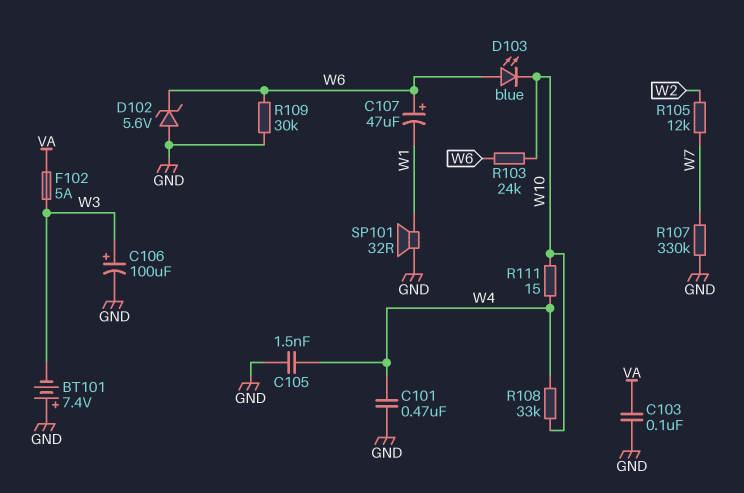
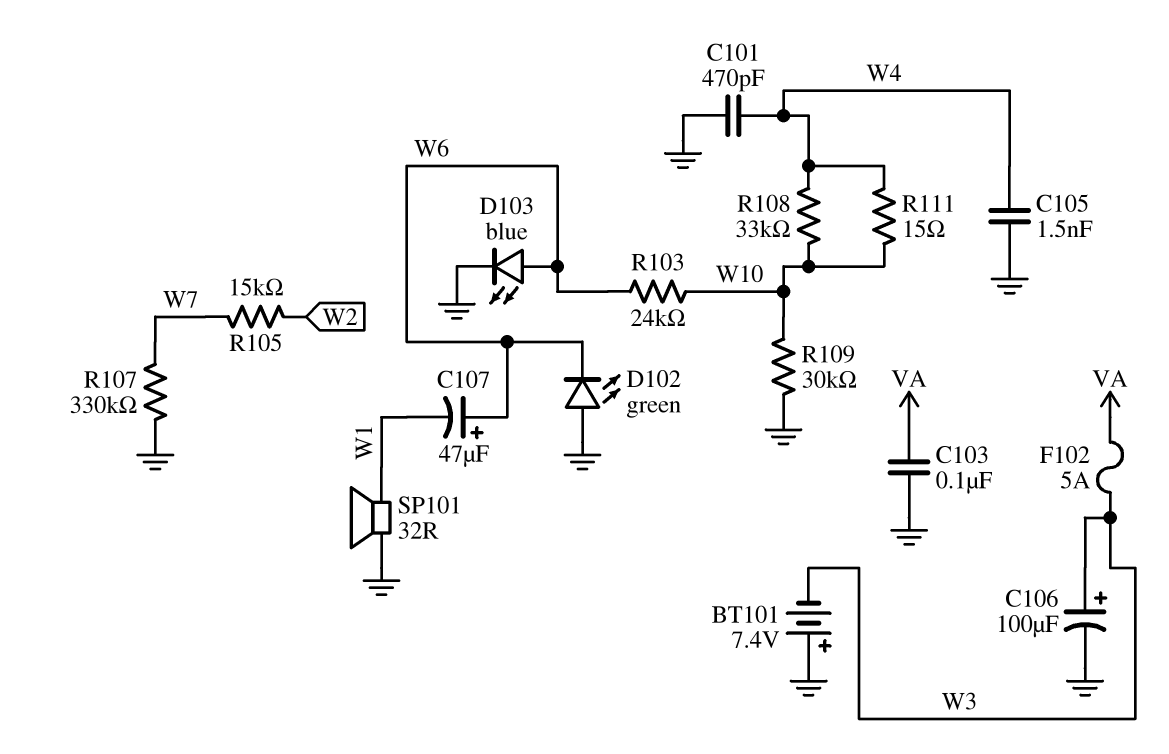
C101: 470nF (GND, W4) -> 470pF (GND, W4)
D102: zener 5.6V (A GND, K W6) -> LED green (A GND, K W6)
D103: LED blue (A W6, K W10) -> LED blue (A W6, K GND)
R105: 12k (W2, W7) -> 15k (W2, W7)
R109: 30k (GND, W6) -> 30k (GND, W10)

